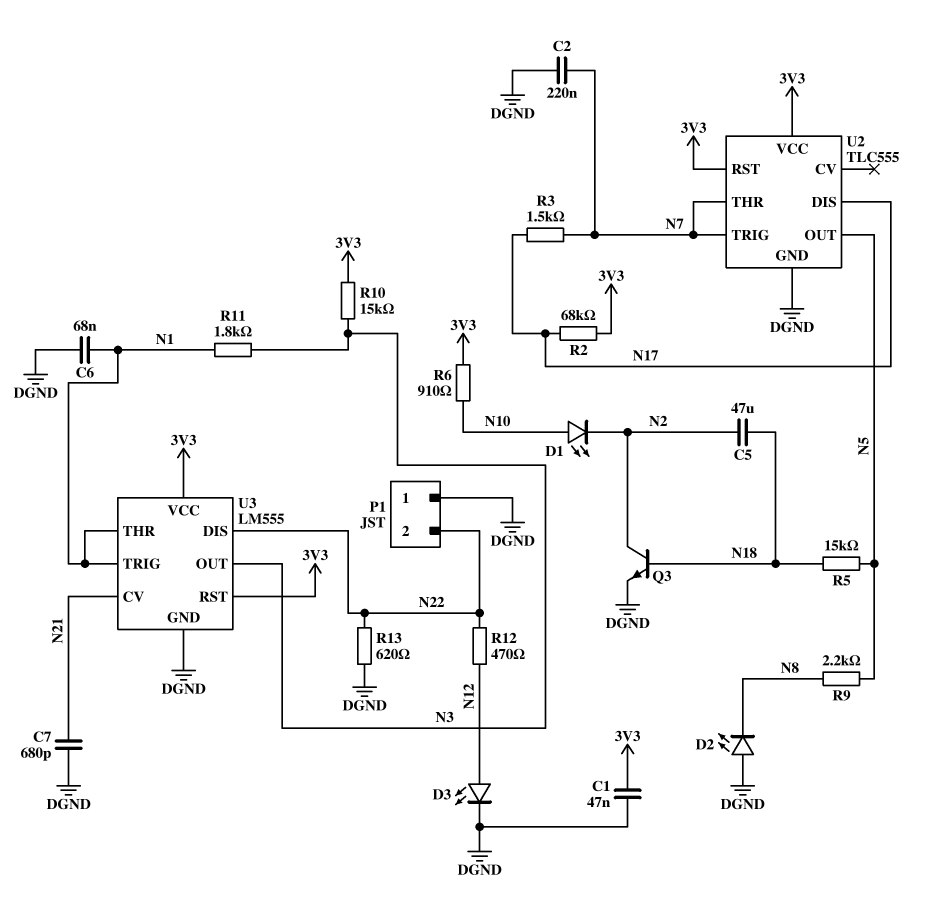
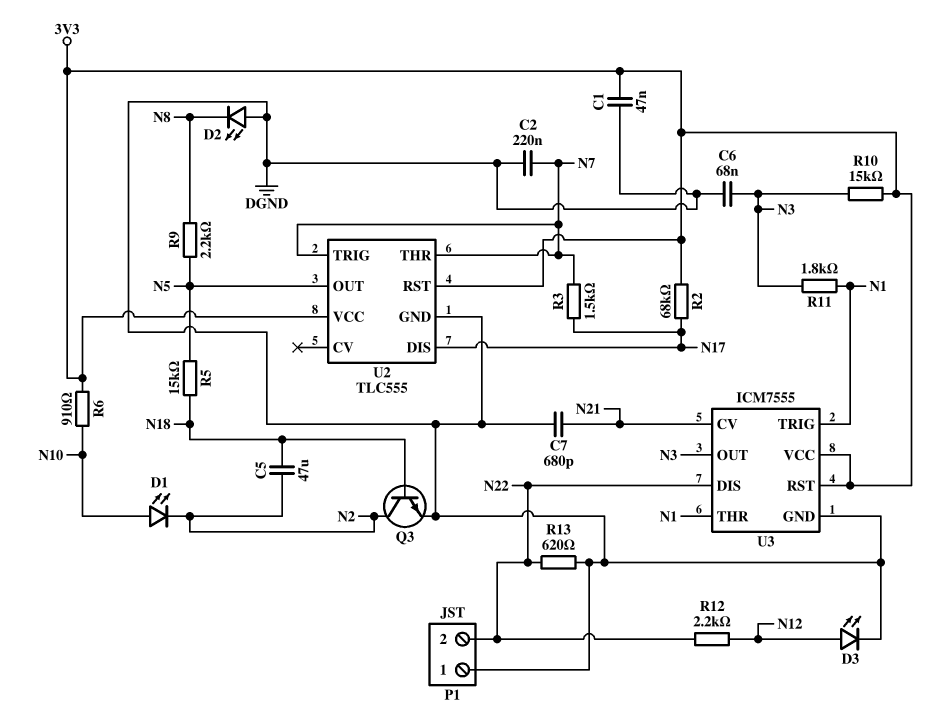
C6: 68nF (DGND, N1) -> 68nF (DGND, N3)
R12: 470 (N12, N22) -> 2.2k (N12, N22)
U3: LM555 -> ICM7555

